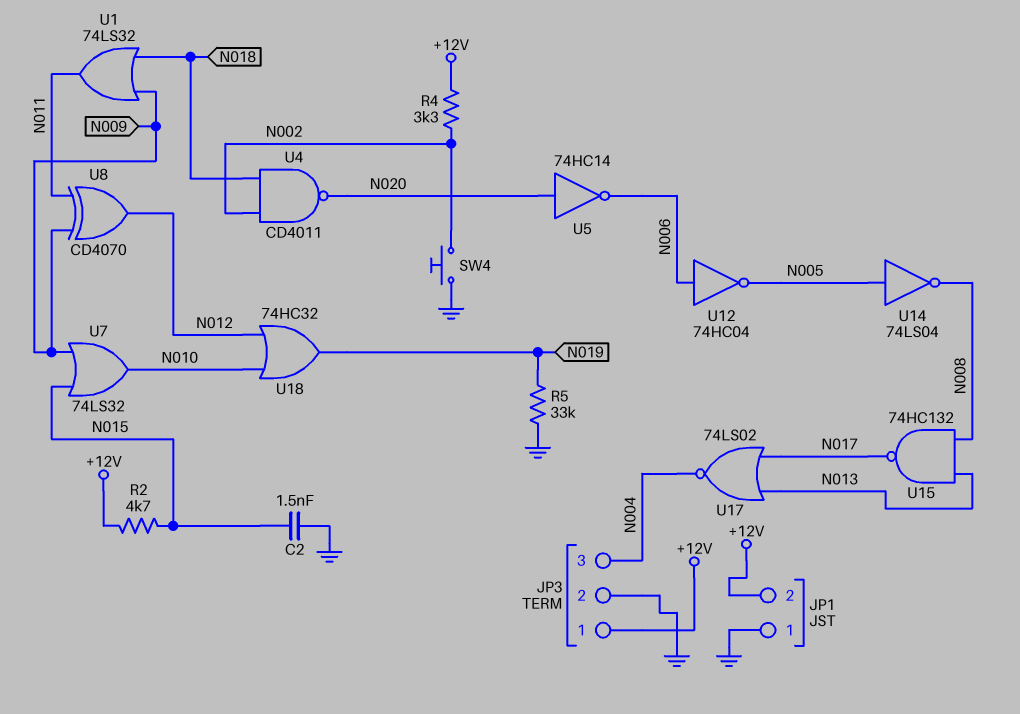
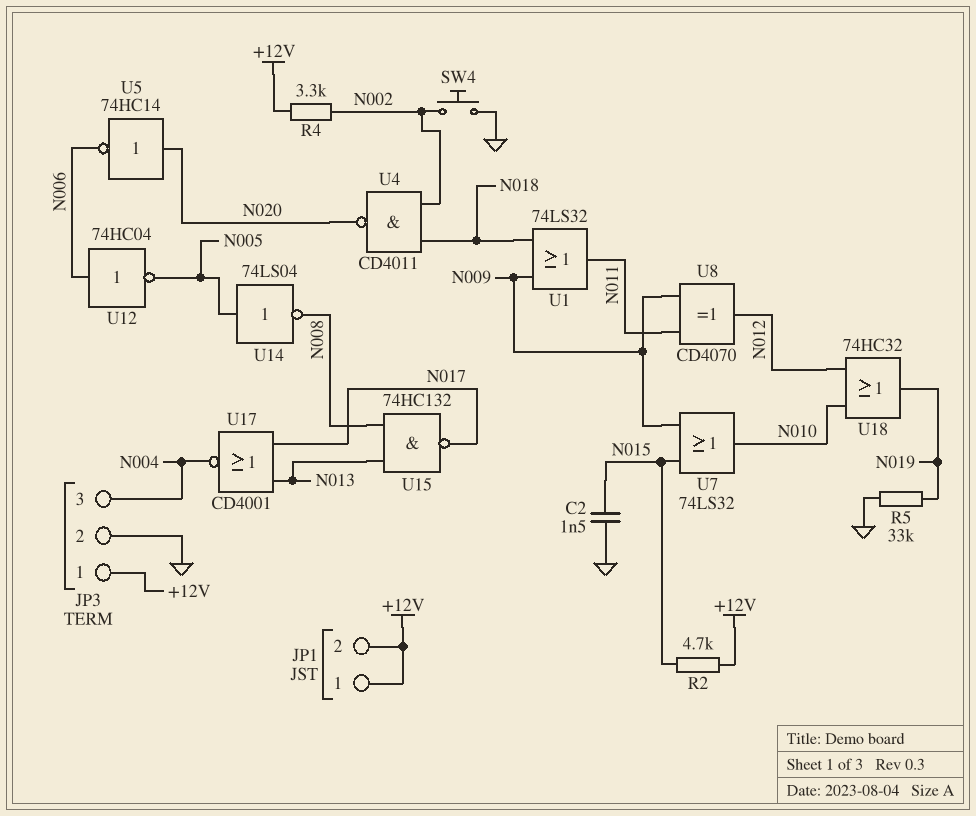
JP1 pin 1: GND -> +12V
U17: NOR 74LS02 (in N013, in N017, out N004) -> NOR CD4001 (in N013, in N017, out N004)

